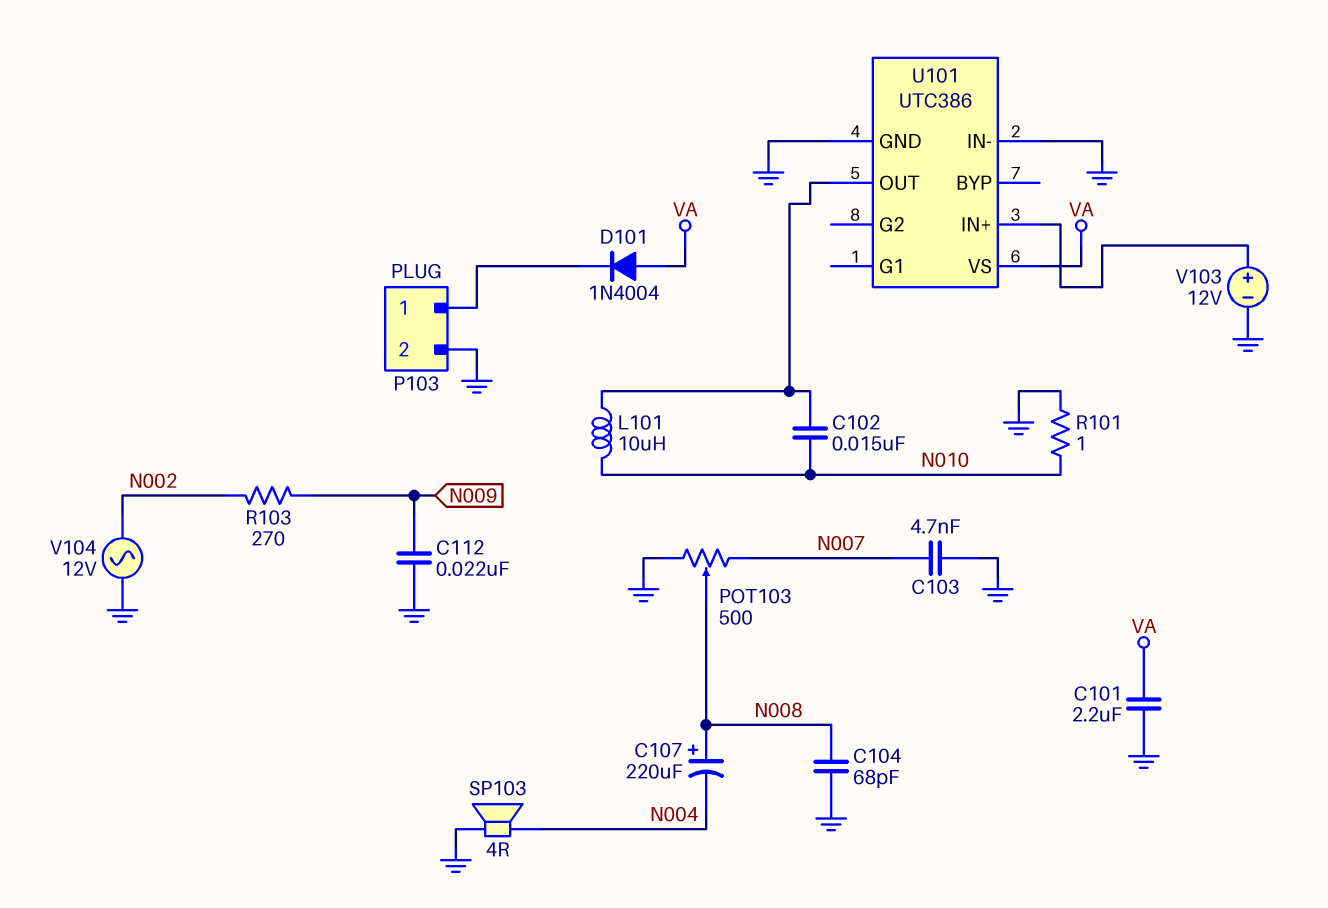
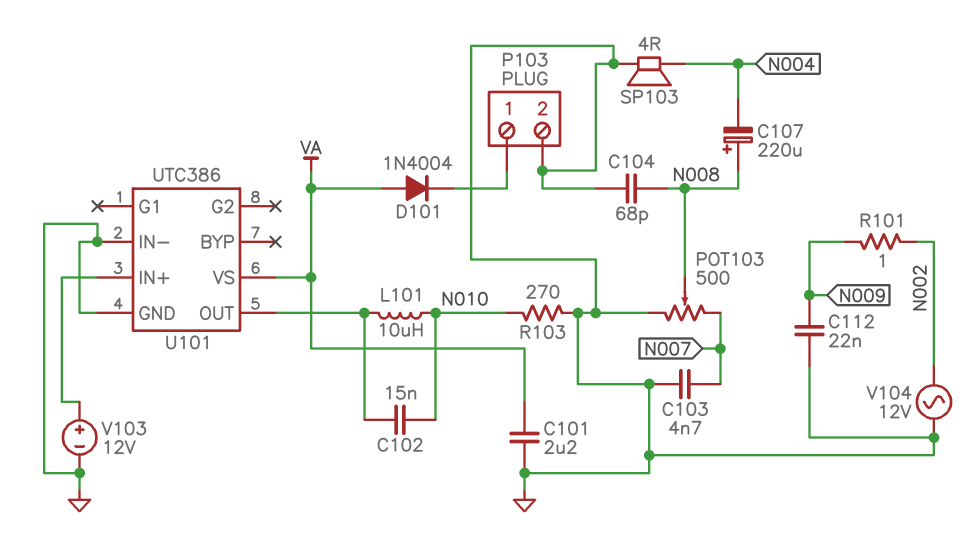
R101: 1 (GND, N010) -> 1 (N002, N009)
R103: 270 (N002, N009) -> 270 (GND, N010)

